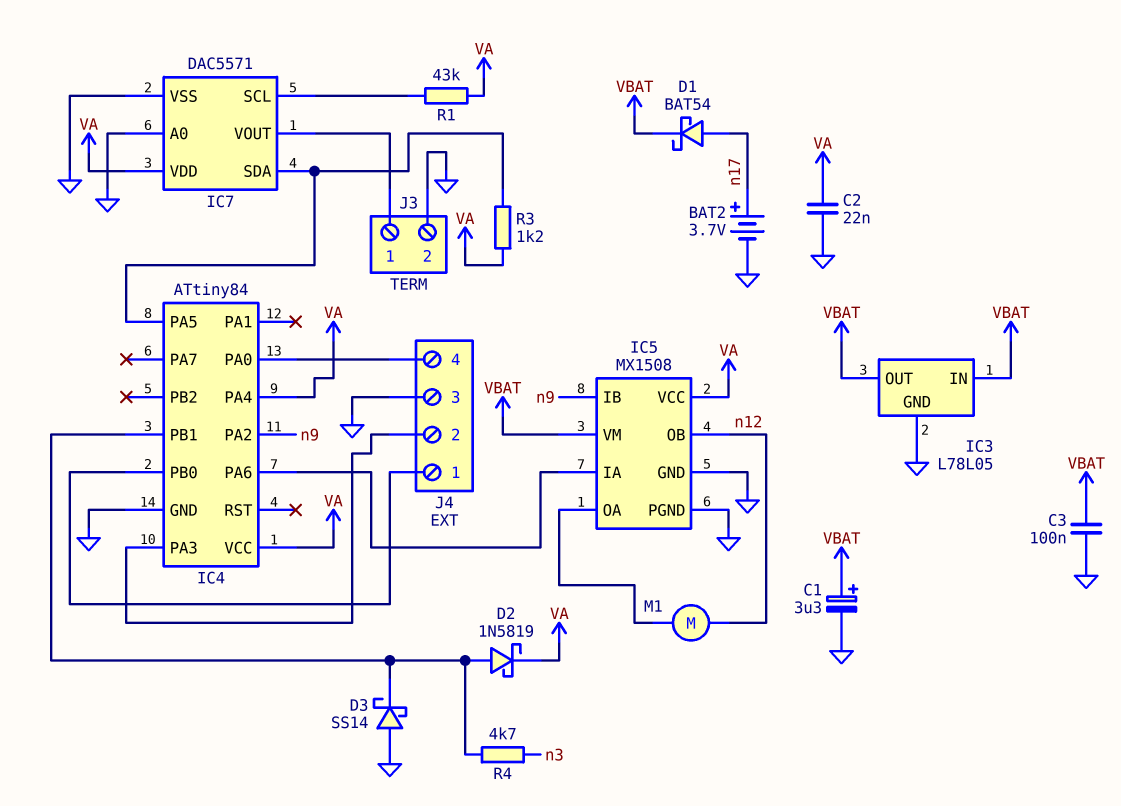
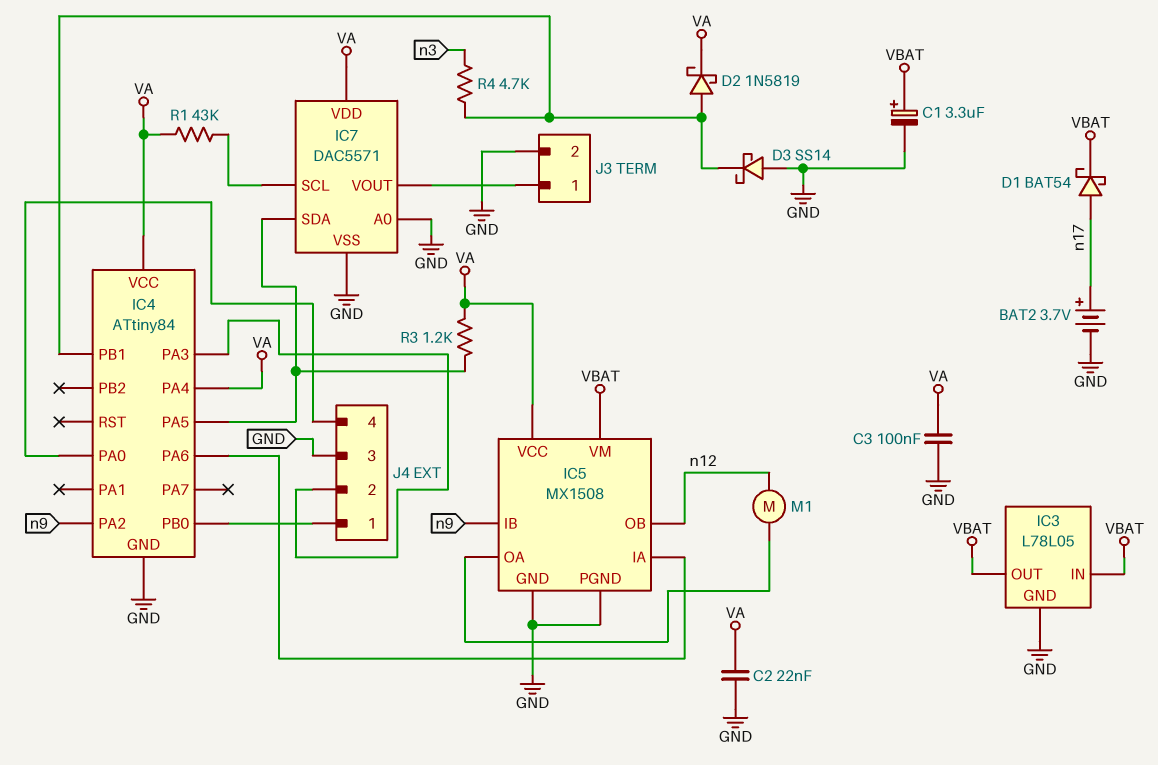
C3: 100nF (GND, VBAT) -> 100nF (GND, VA)

